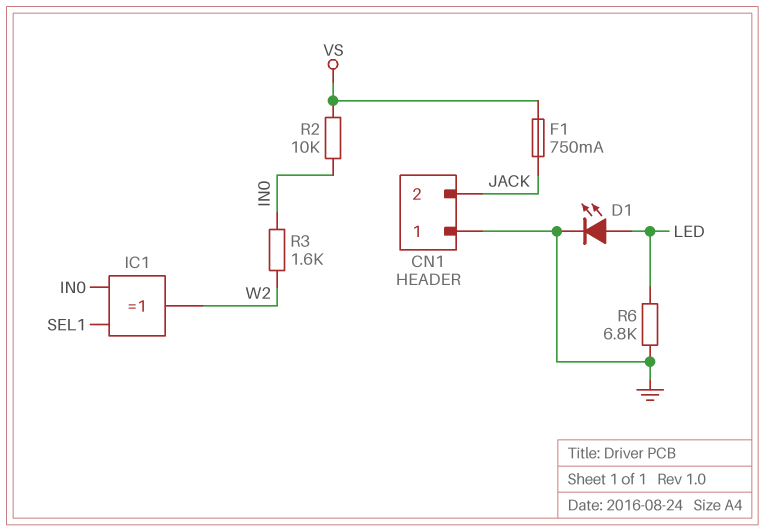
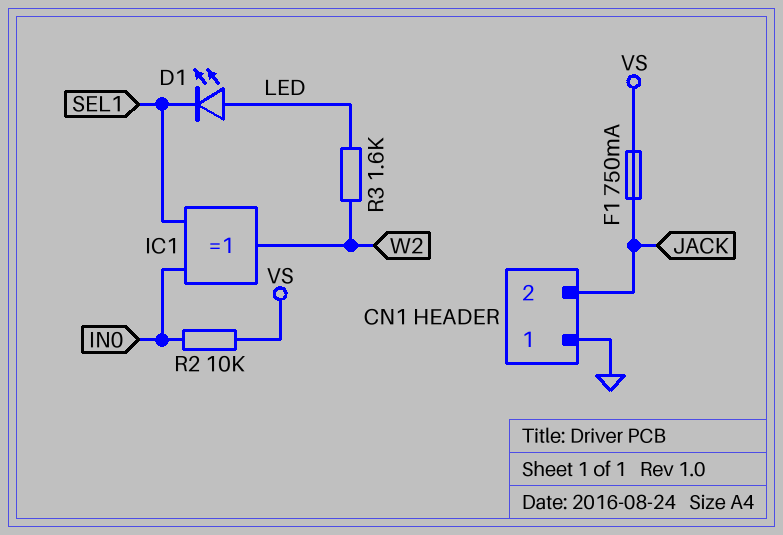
D1: LED (A LED, K GND) -> LED (A LED, K SEL1)
R3: 1.6k (IN0, W2) -> 1.6k (LED, W2)
R6: 6.8k (GND, LED) -> none

